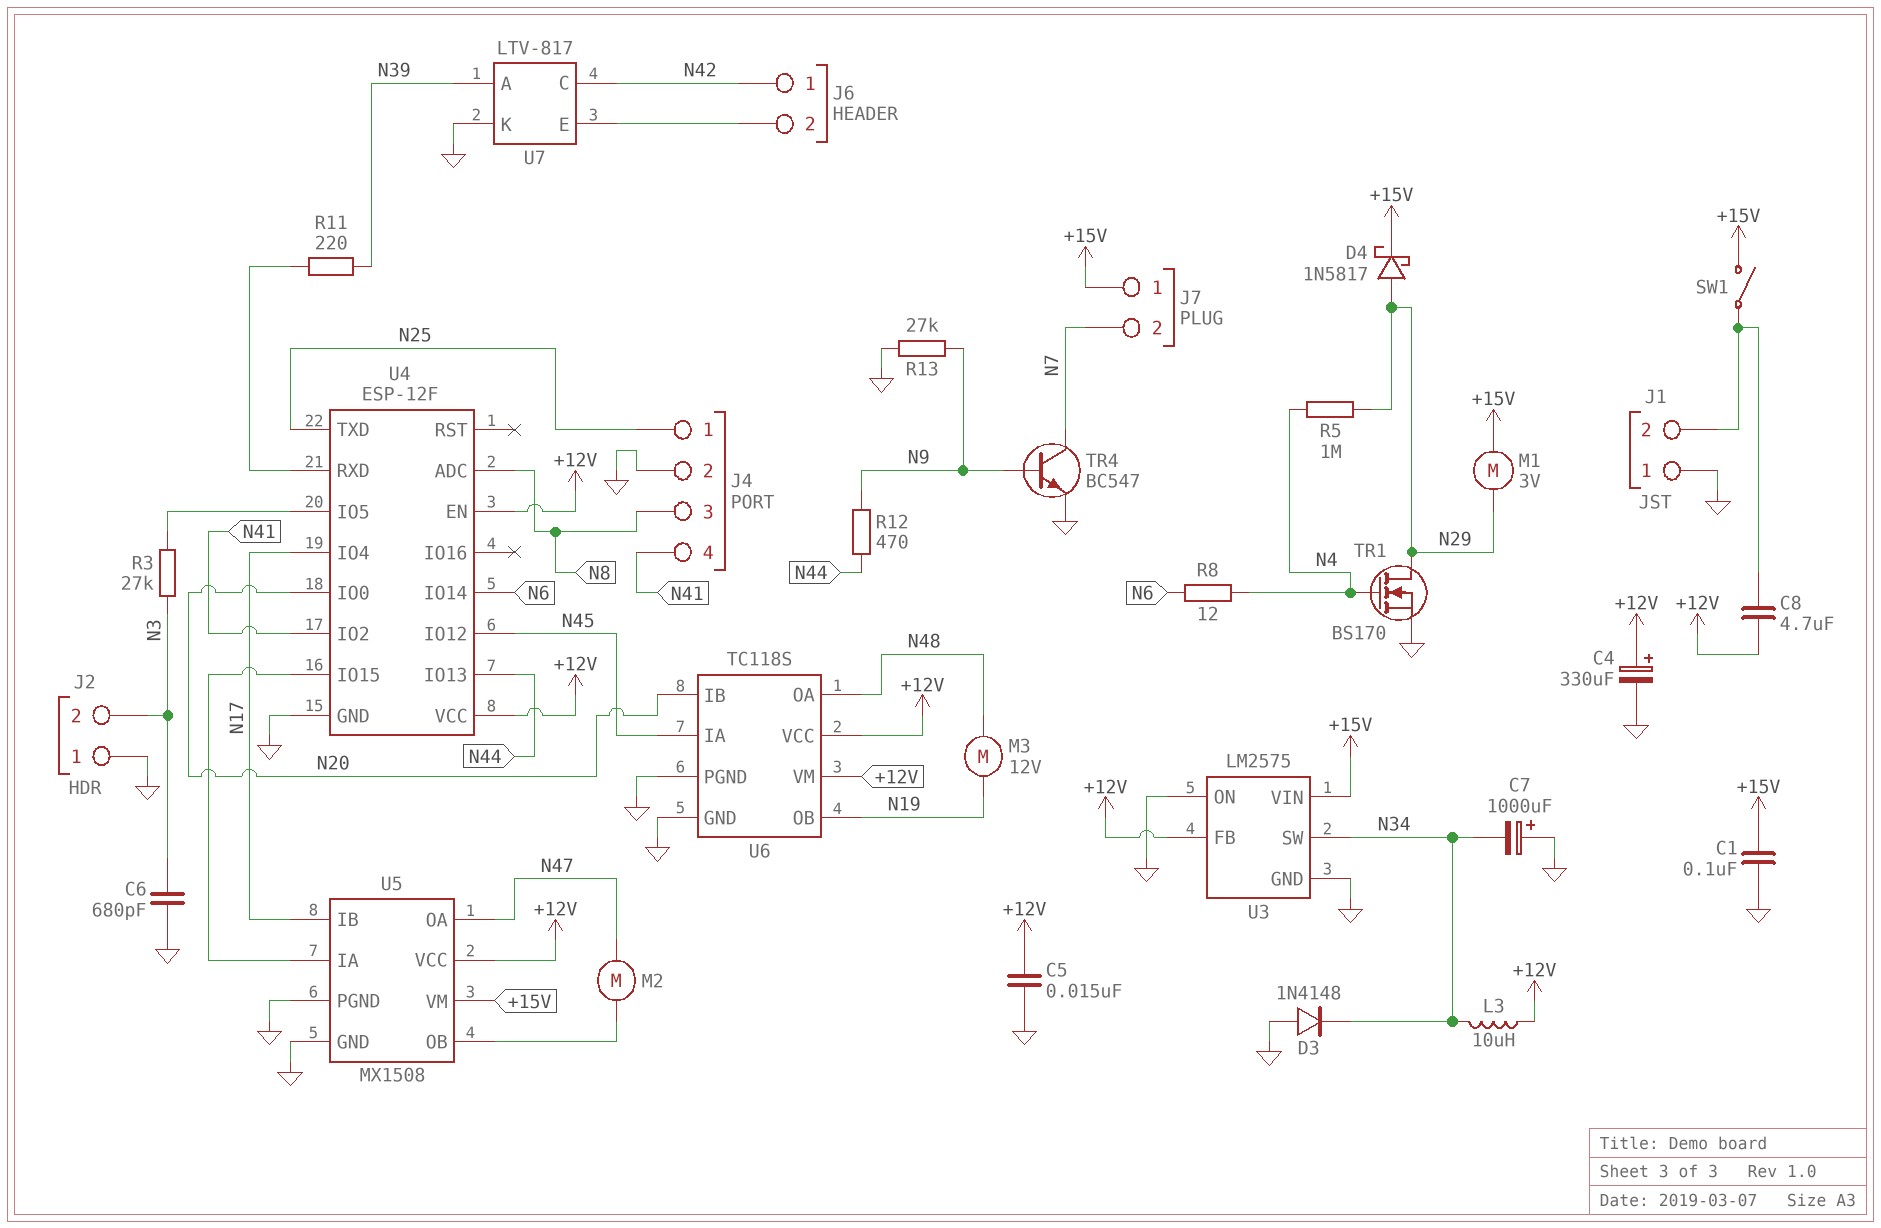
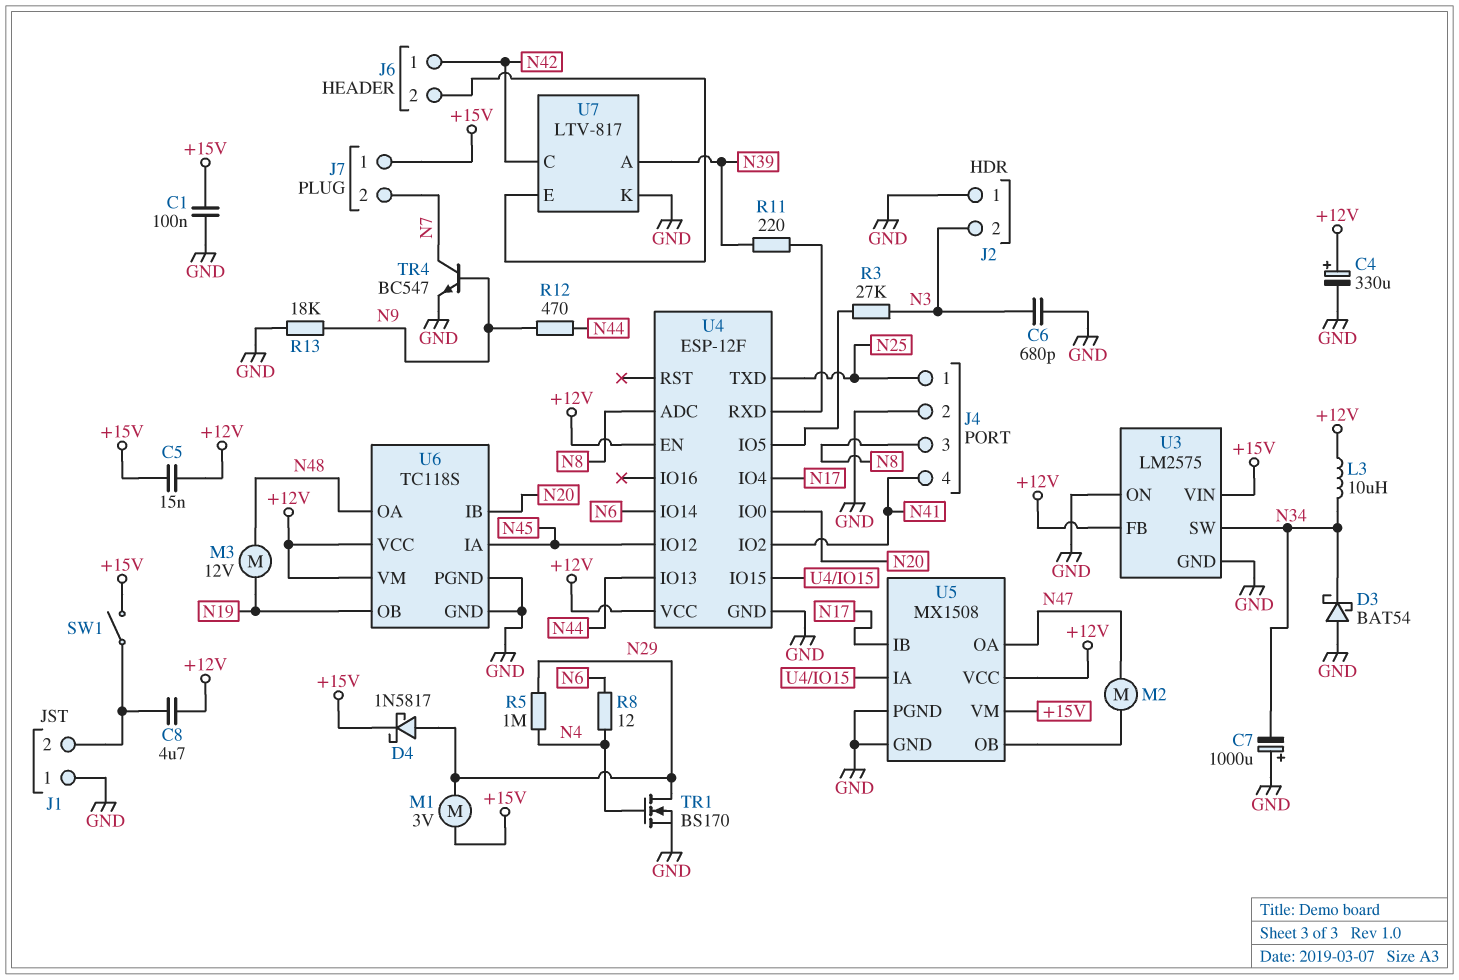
C5: 15nF (+12V, GND) -> 15nF (+12V, +15V)
D3: diode 1N4148 (A GND, K N34) -> schottky BAT54 (A GND, K N34)
R13: 27k (GND, N9) -> 18k (GND, N9)

